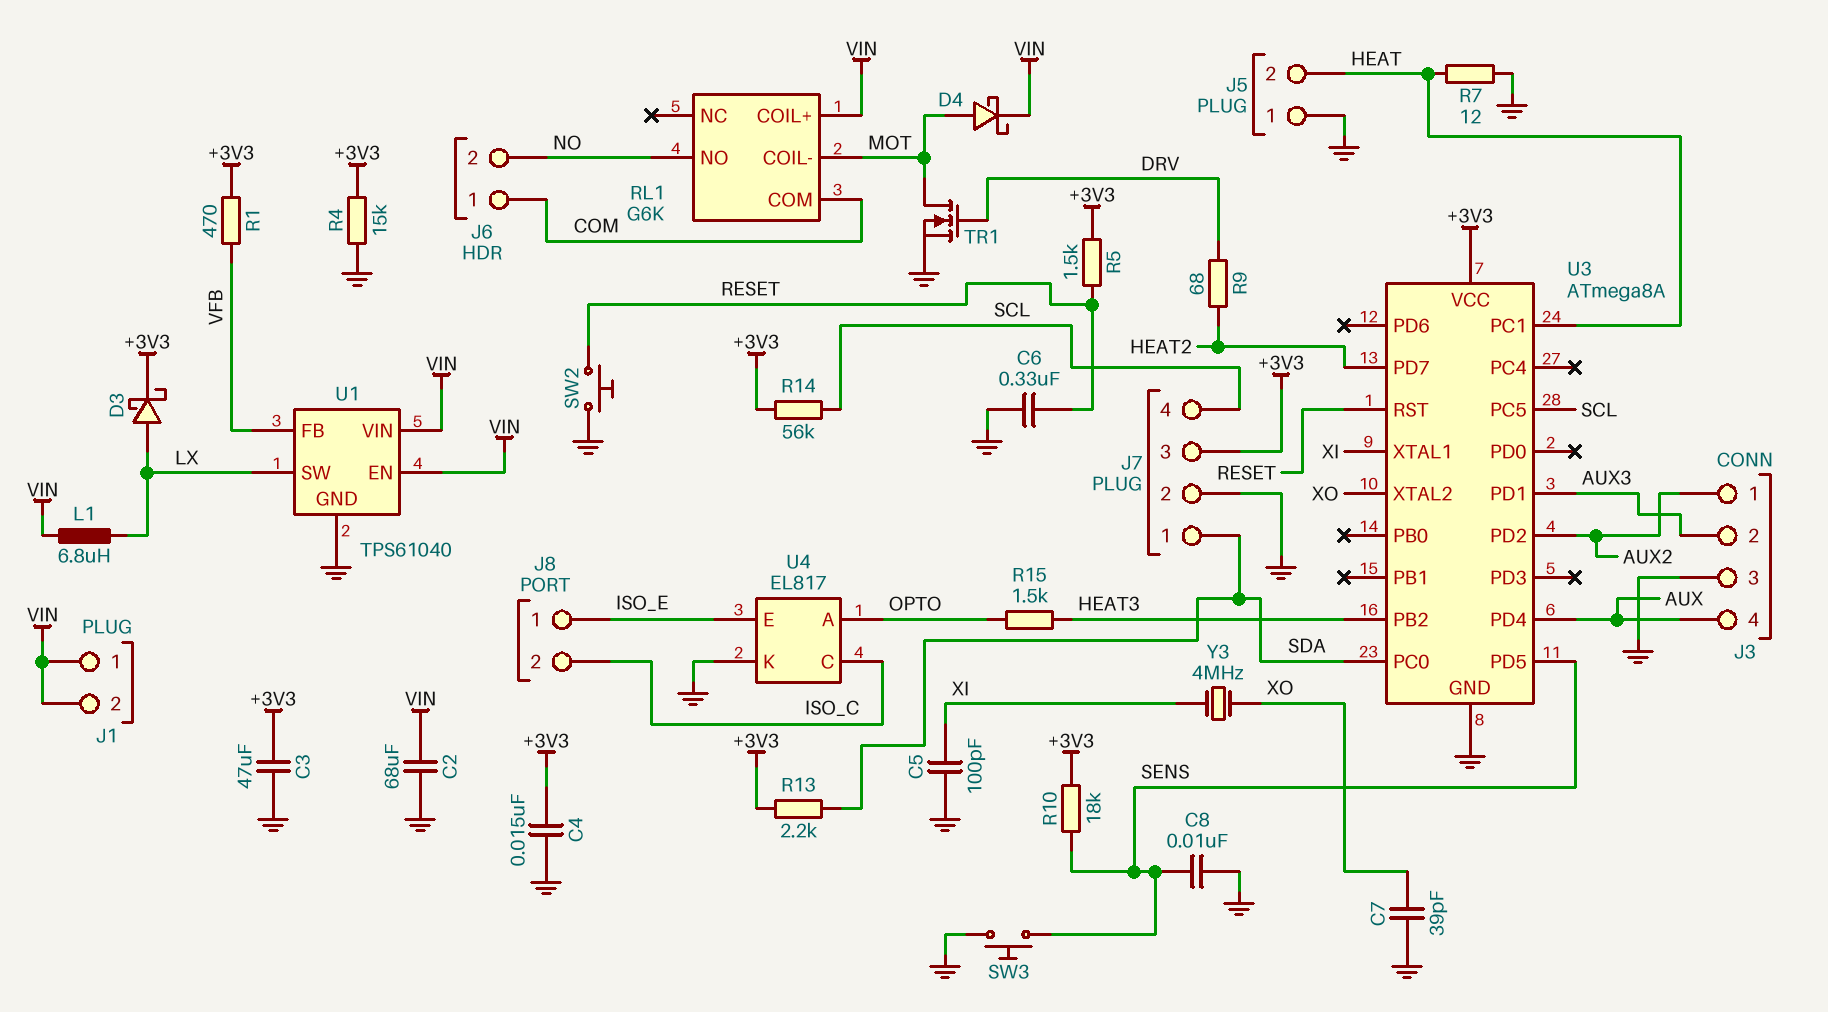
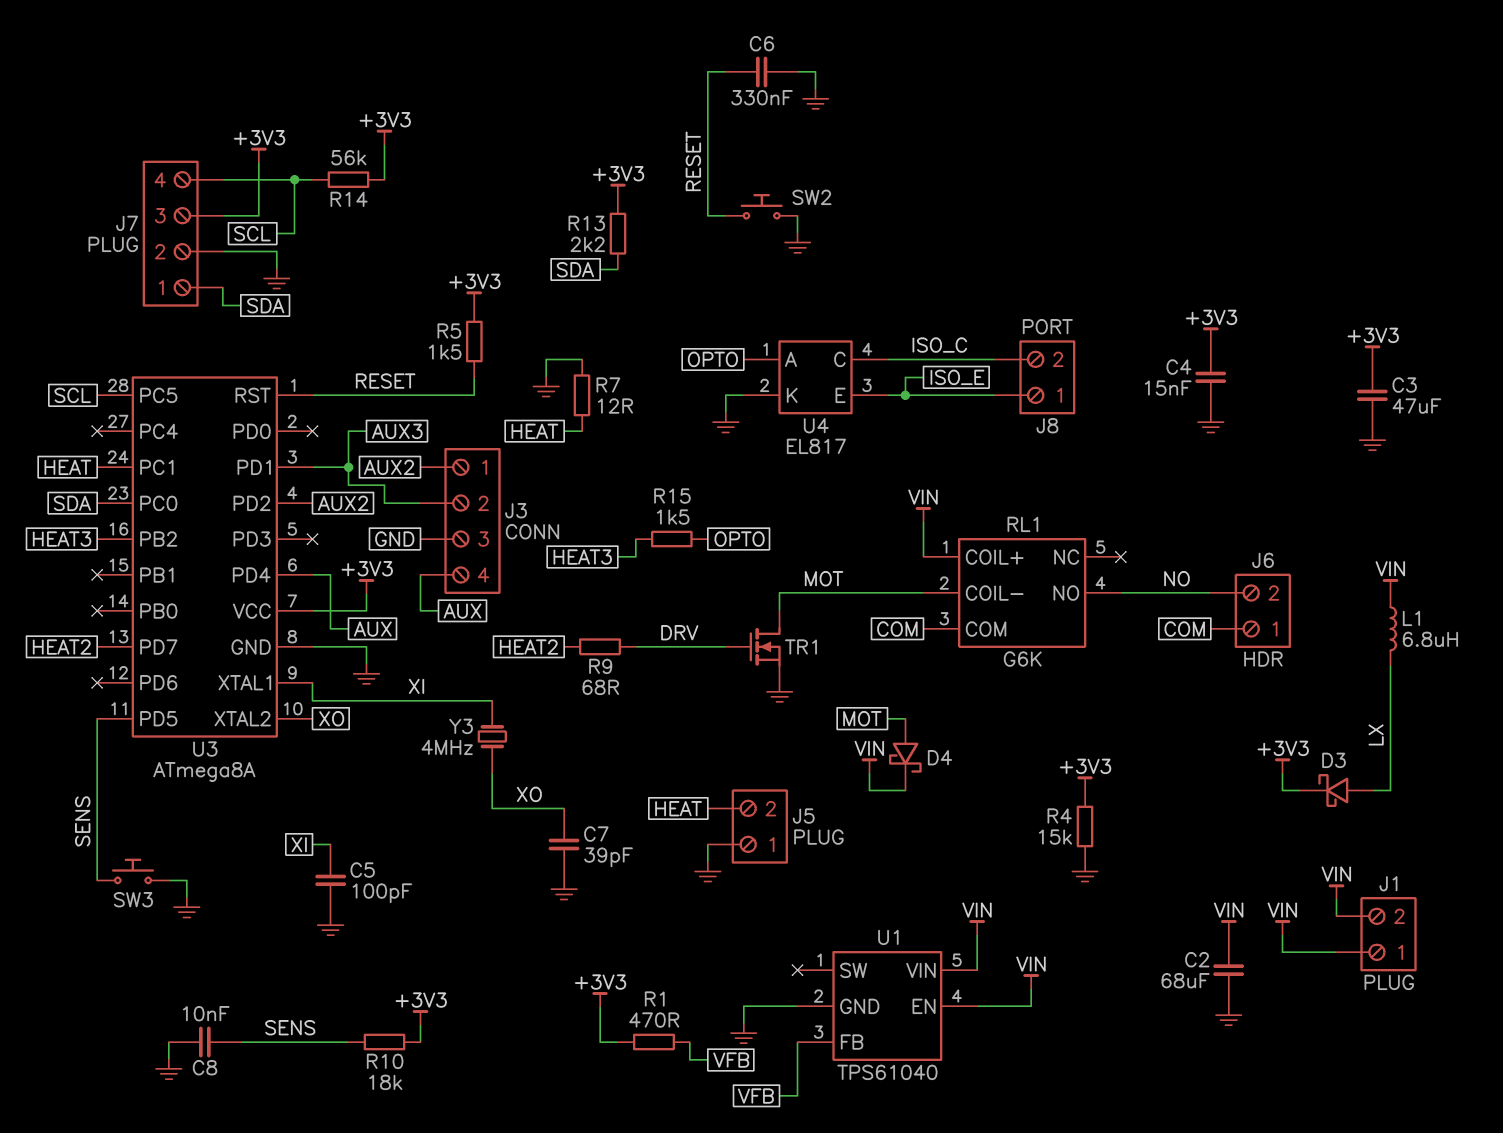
U1 pin SW: LX -> none

